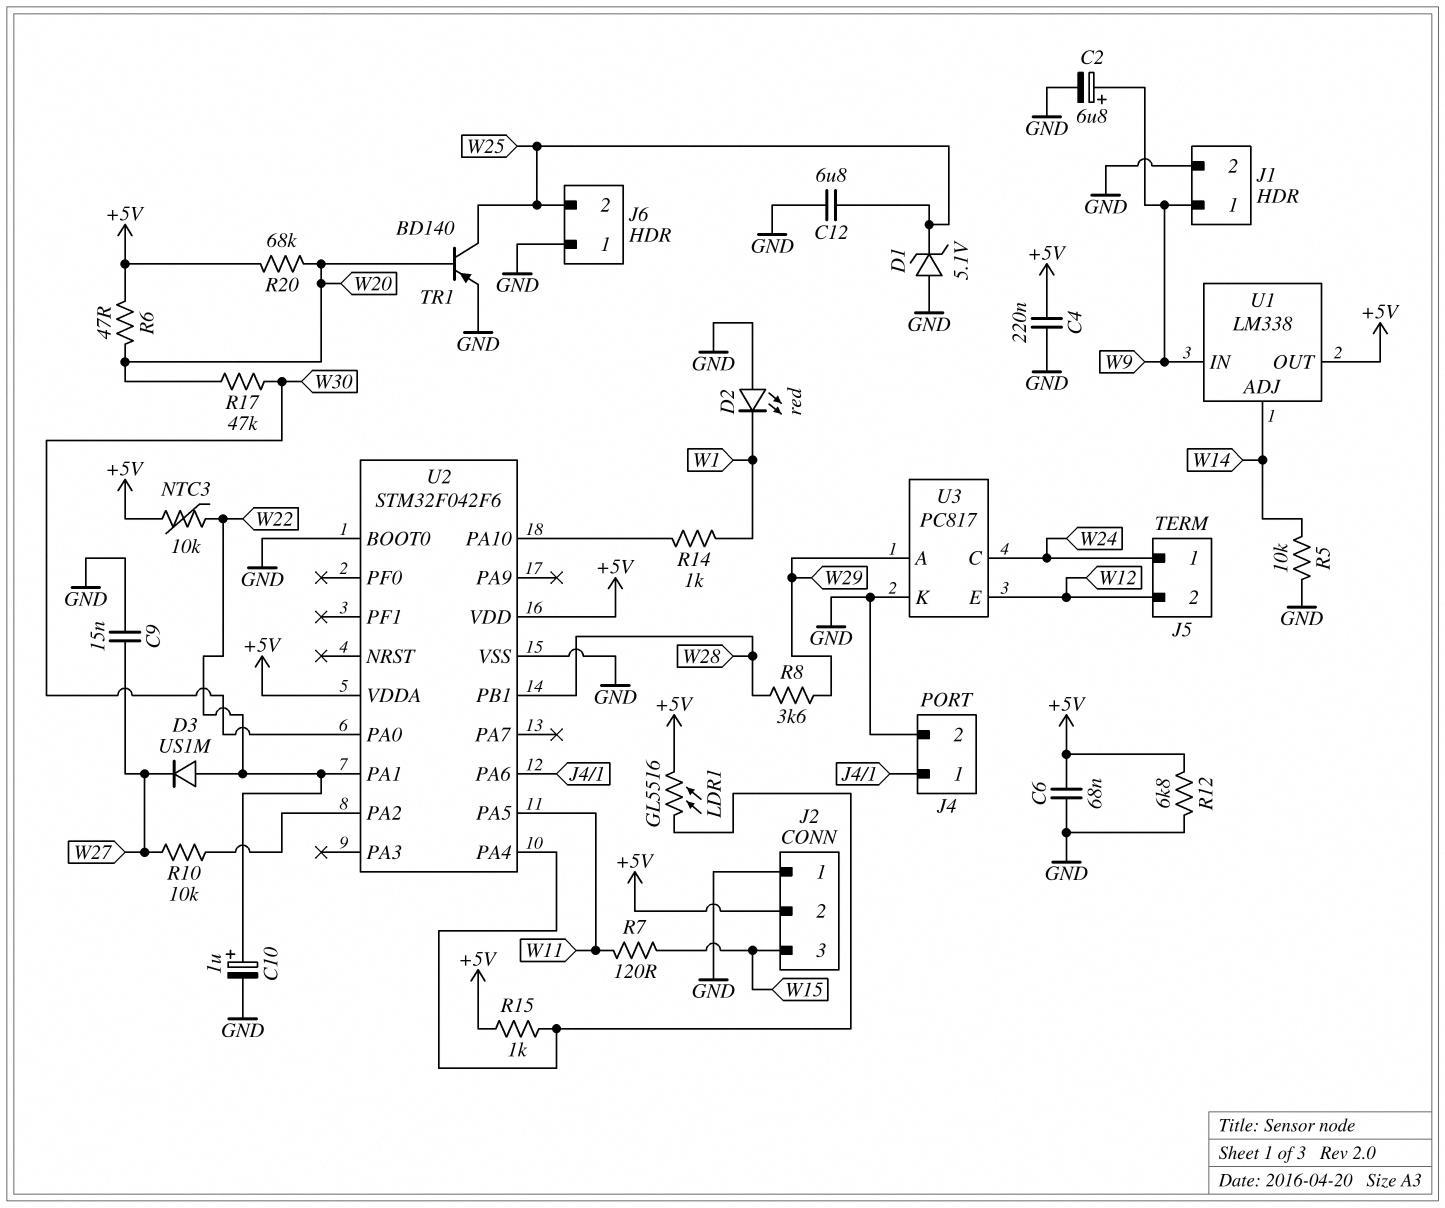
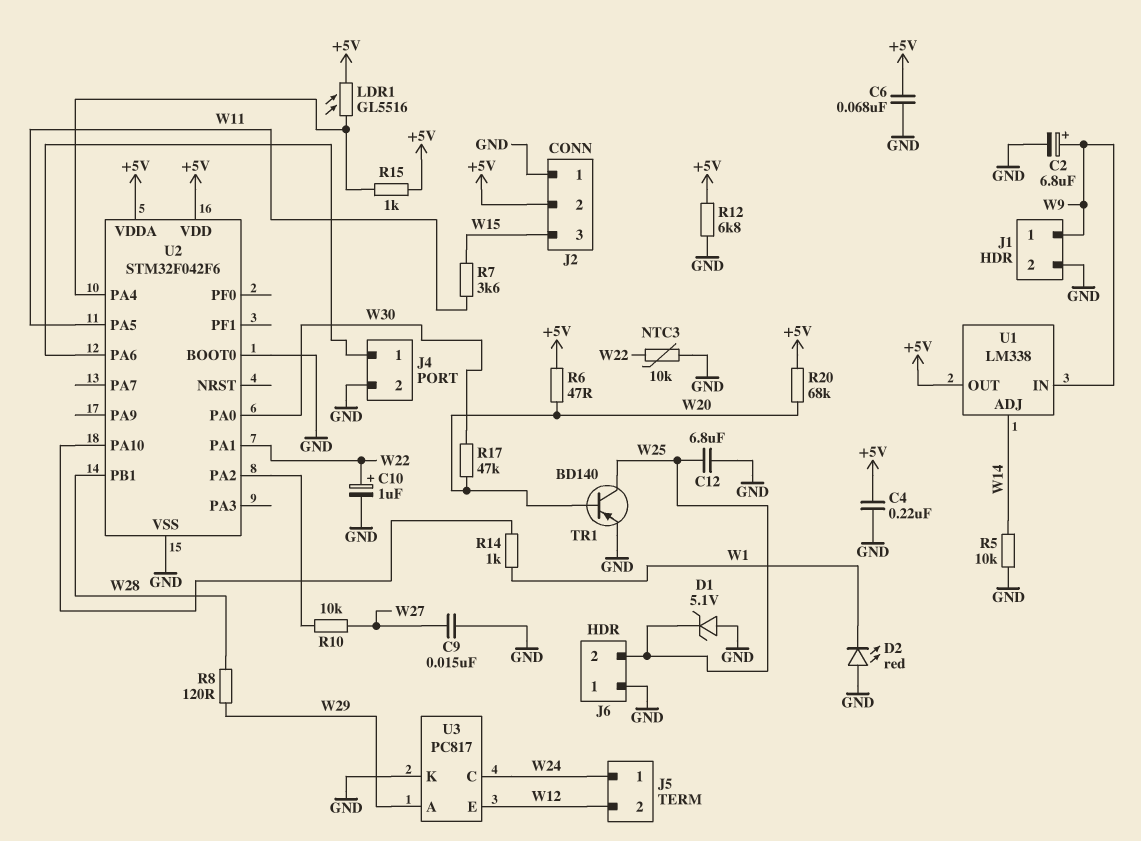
D3: diode US1M (A W22, K W27) -> none
NTC3: 10k (+5V, W22) -> 10k (GND, W22)
R7: 120 (W11, W15) -> 3.6k (W11, W15)
R8: 3.6k (W28, W29) -> 120 (W28, W29)

